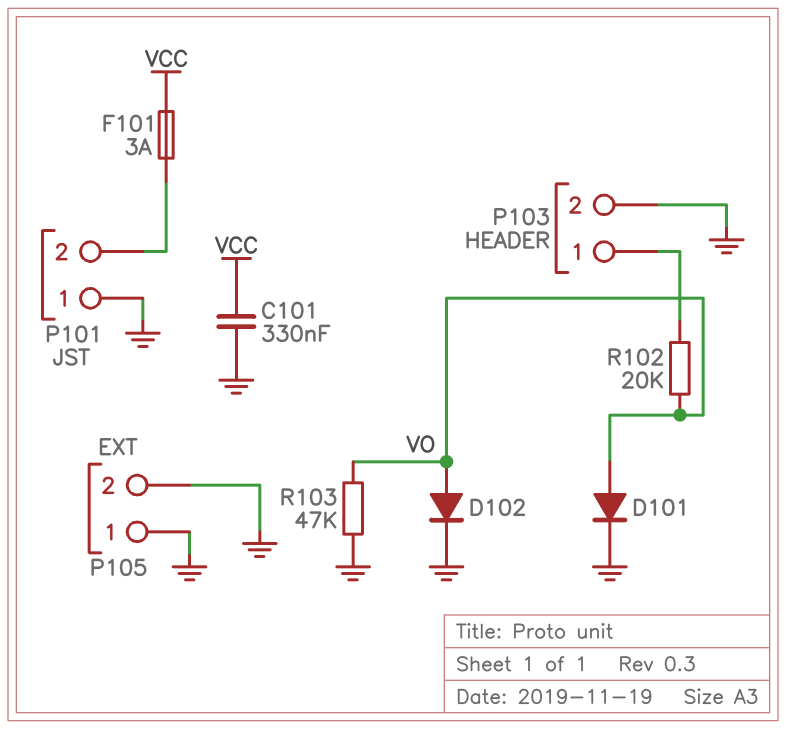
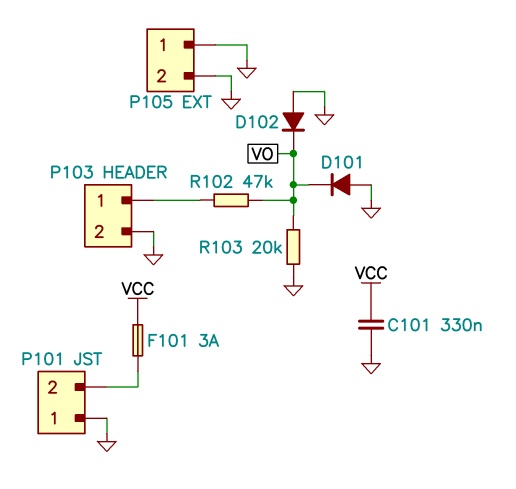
D101: diode (A VO, K GND) -> diode (A GND, K VO)
D102: diode (A VO, K GND) -> diode (A GND, K VO)
R102: 20k (P103/1, VO) -> 47k (P103/1, VO)
R103: 47k (GND, VO) -> 20k (GND, VO)

